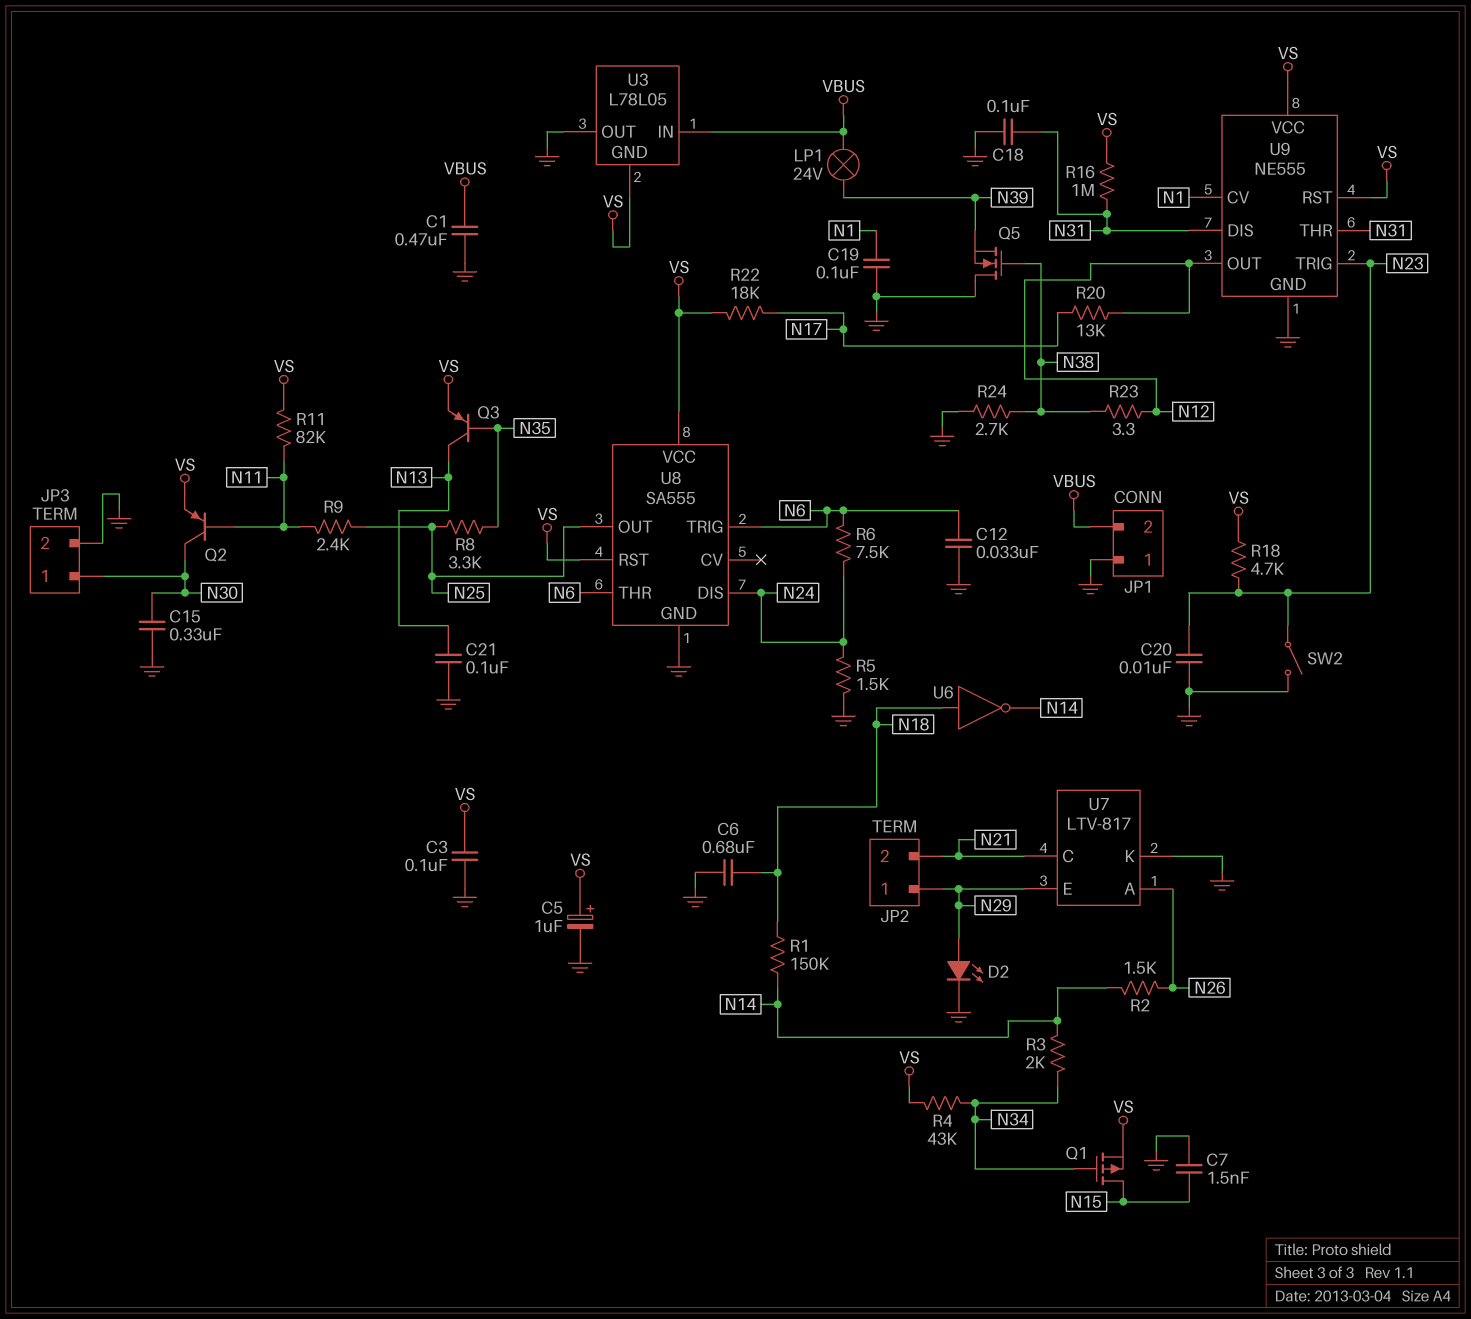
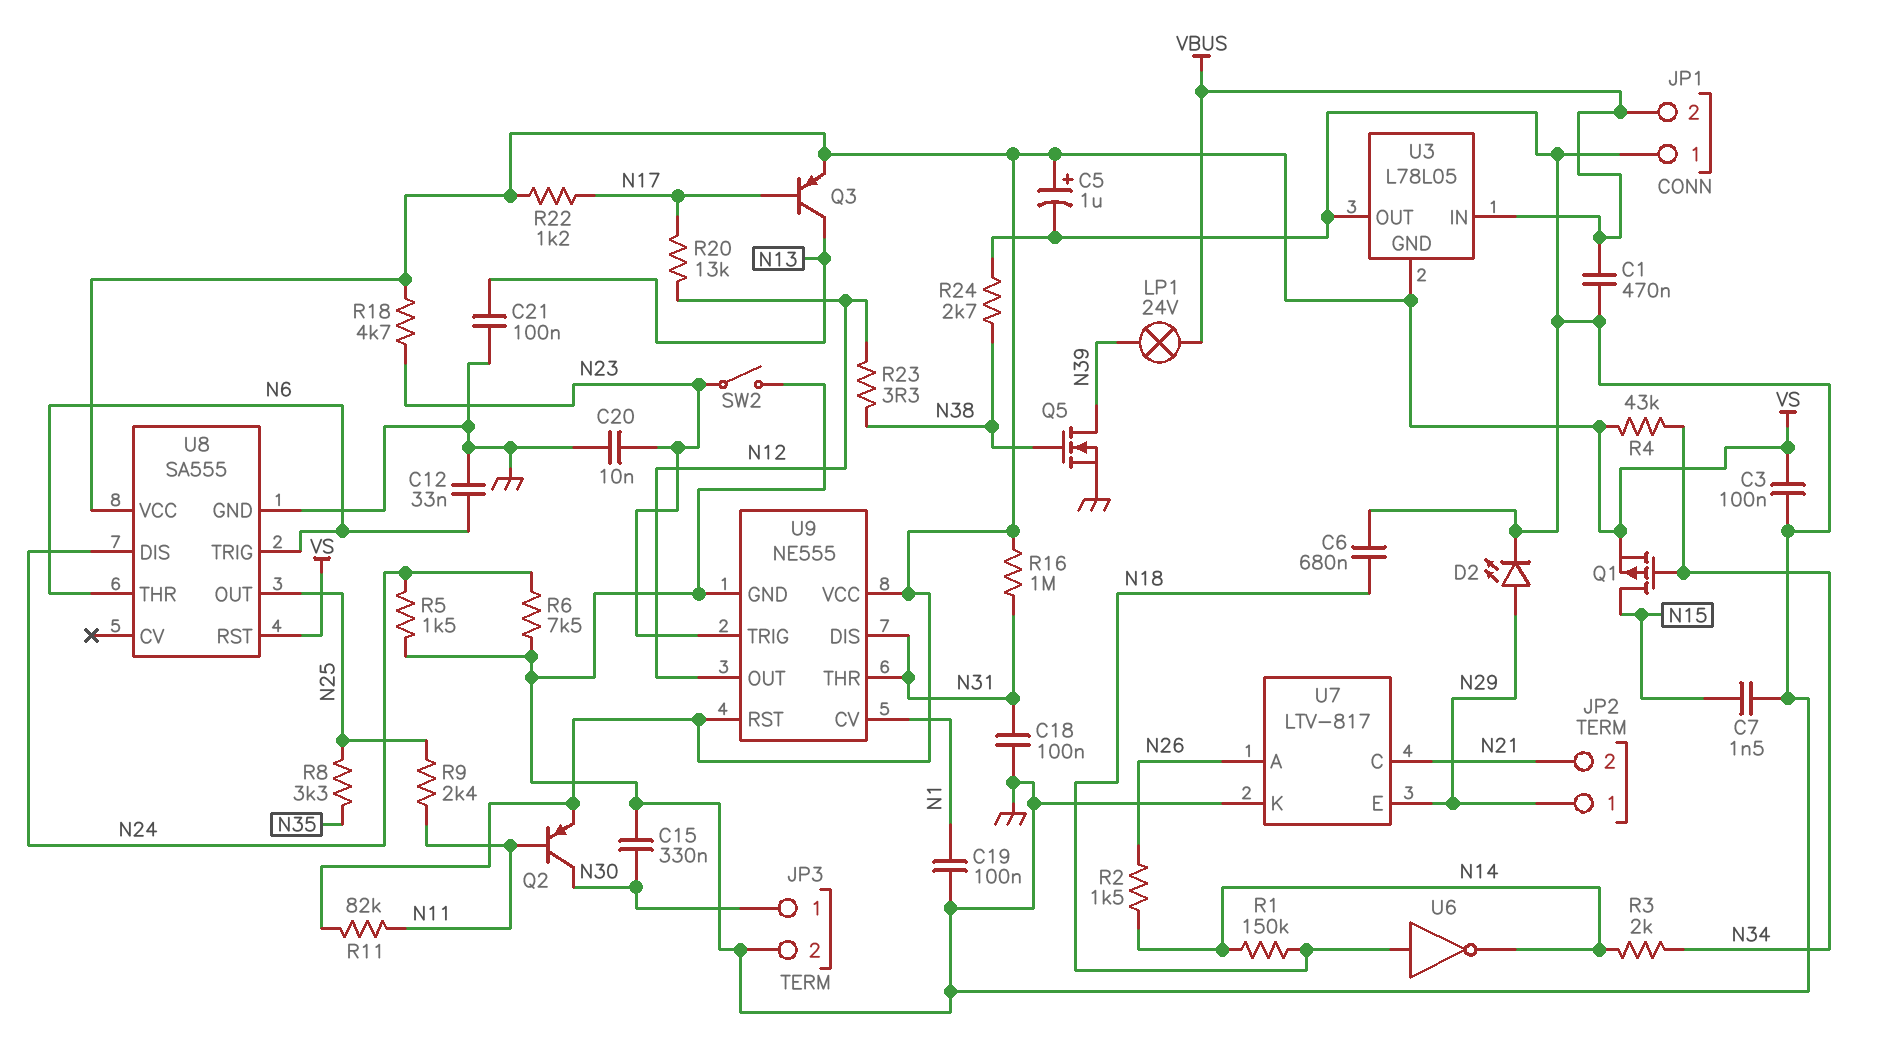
Q3: PNP (B N35, C N13, E VS) -> PNP (B N17, C N13, E VS)
Q5: NMOS (G N38, D GND, S N39) -> NMOS (G N38, D N39, S GND)
R6: 7.5k (N6, N24) -> 7.5k (GND, N24)
R22: 18k (N17, VS) -> 1.2k (N17, VS)

